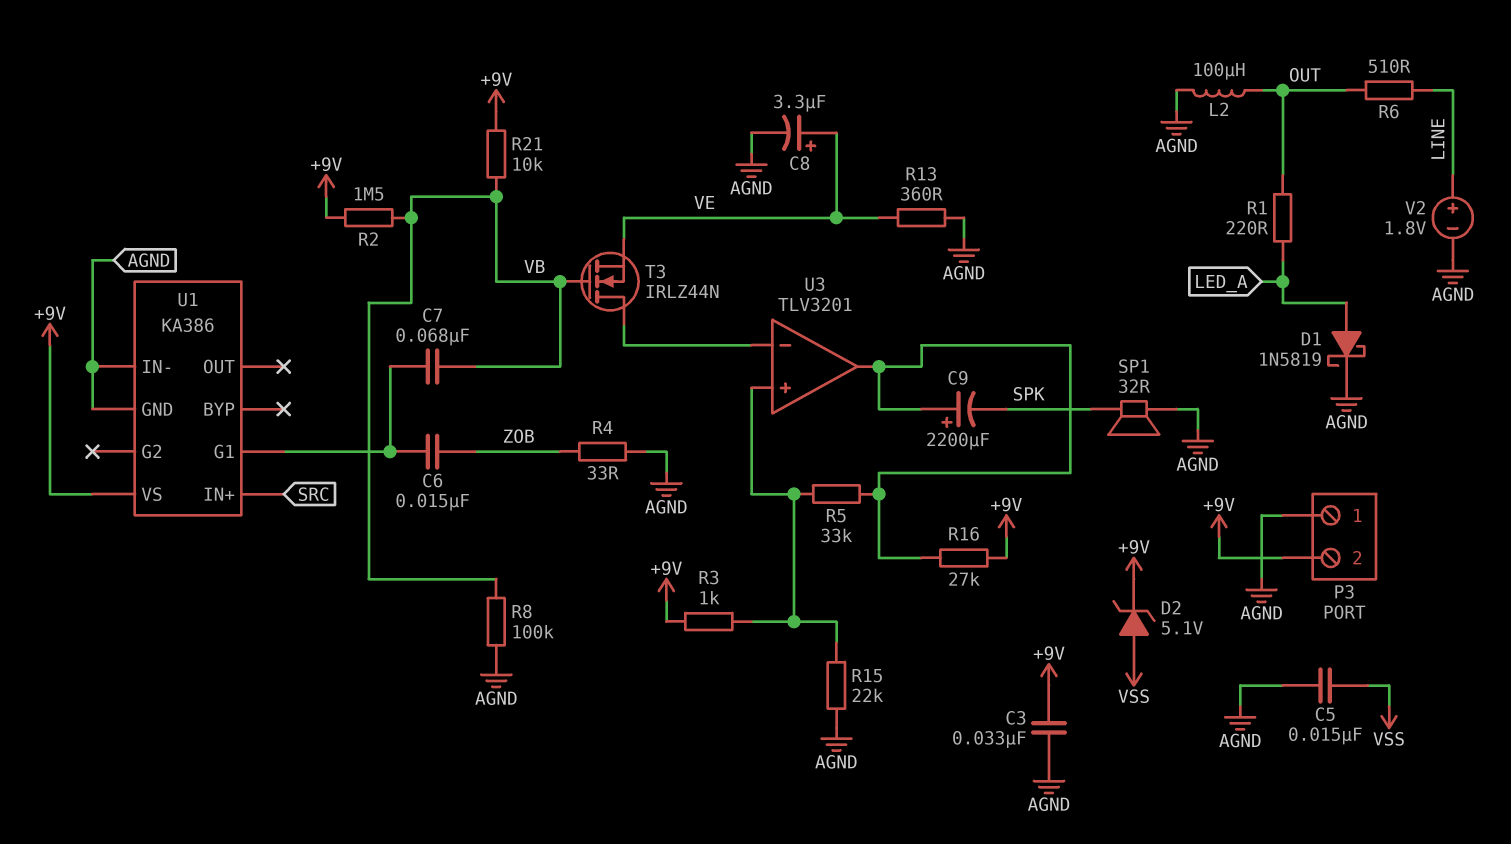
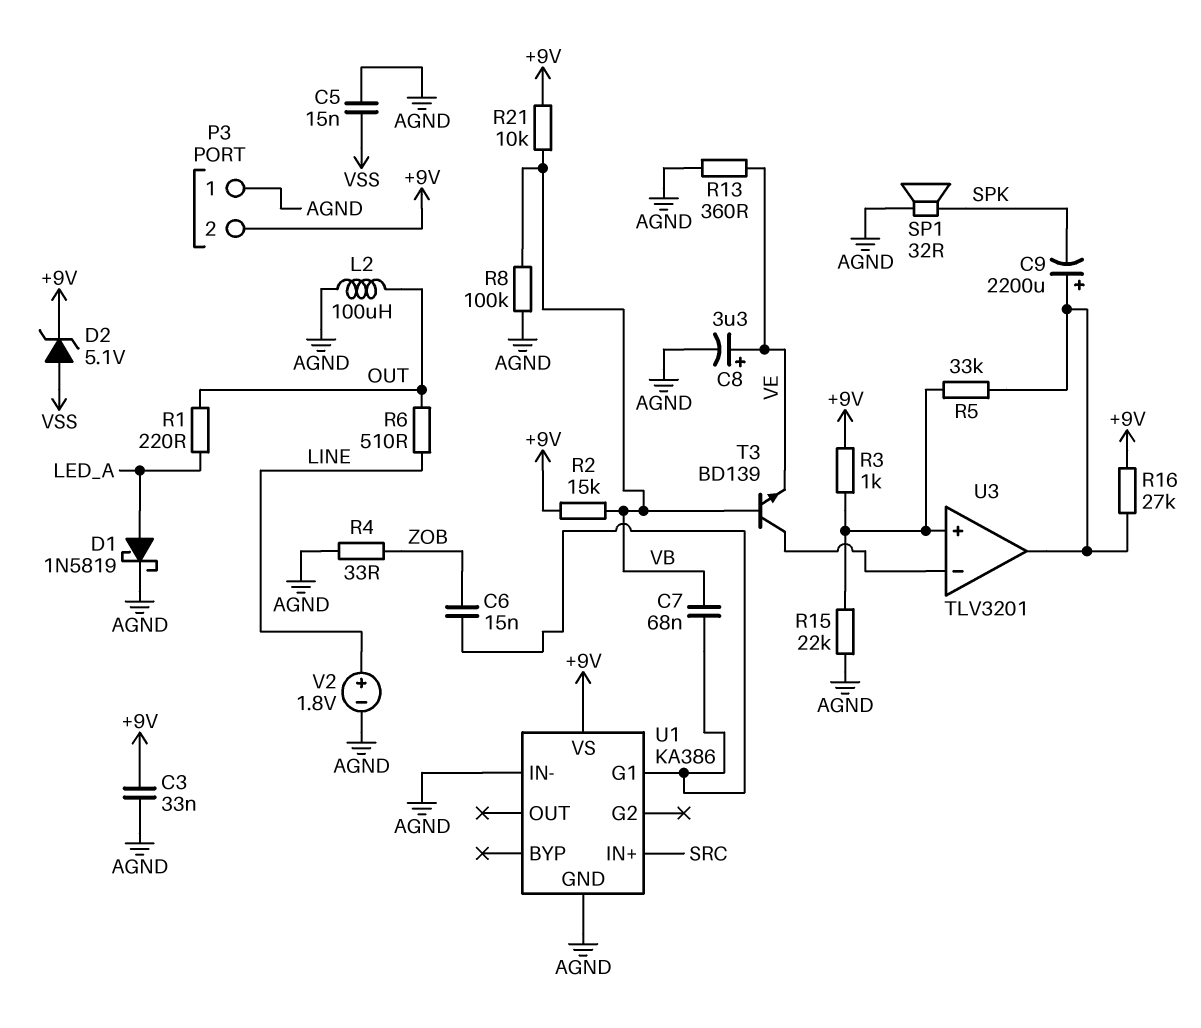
R2: 1.5M (+9V, VB) -> 15k (+9V, VB)
T3: NMOS IRLZ44N (G VB, D U3/in-, S VE) -> NPN BD139 (B VB, C U3/in-, E VE)

